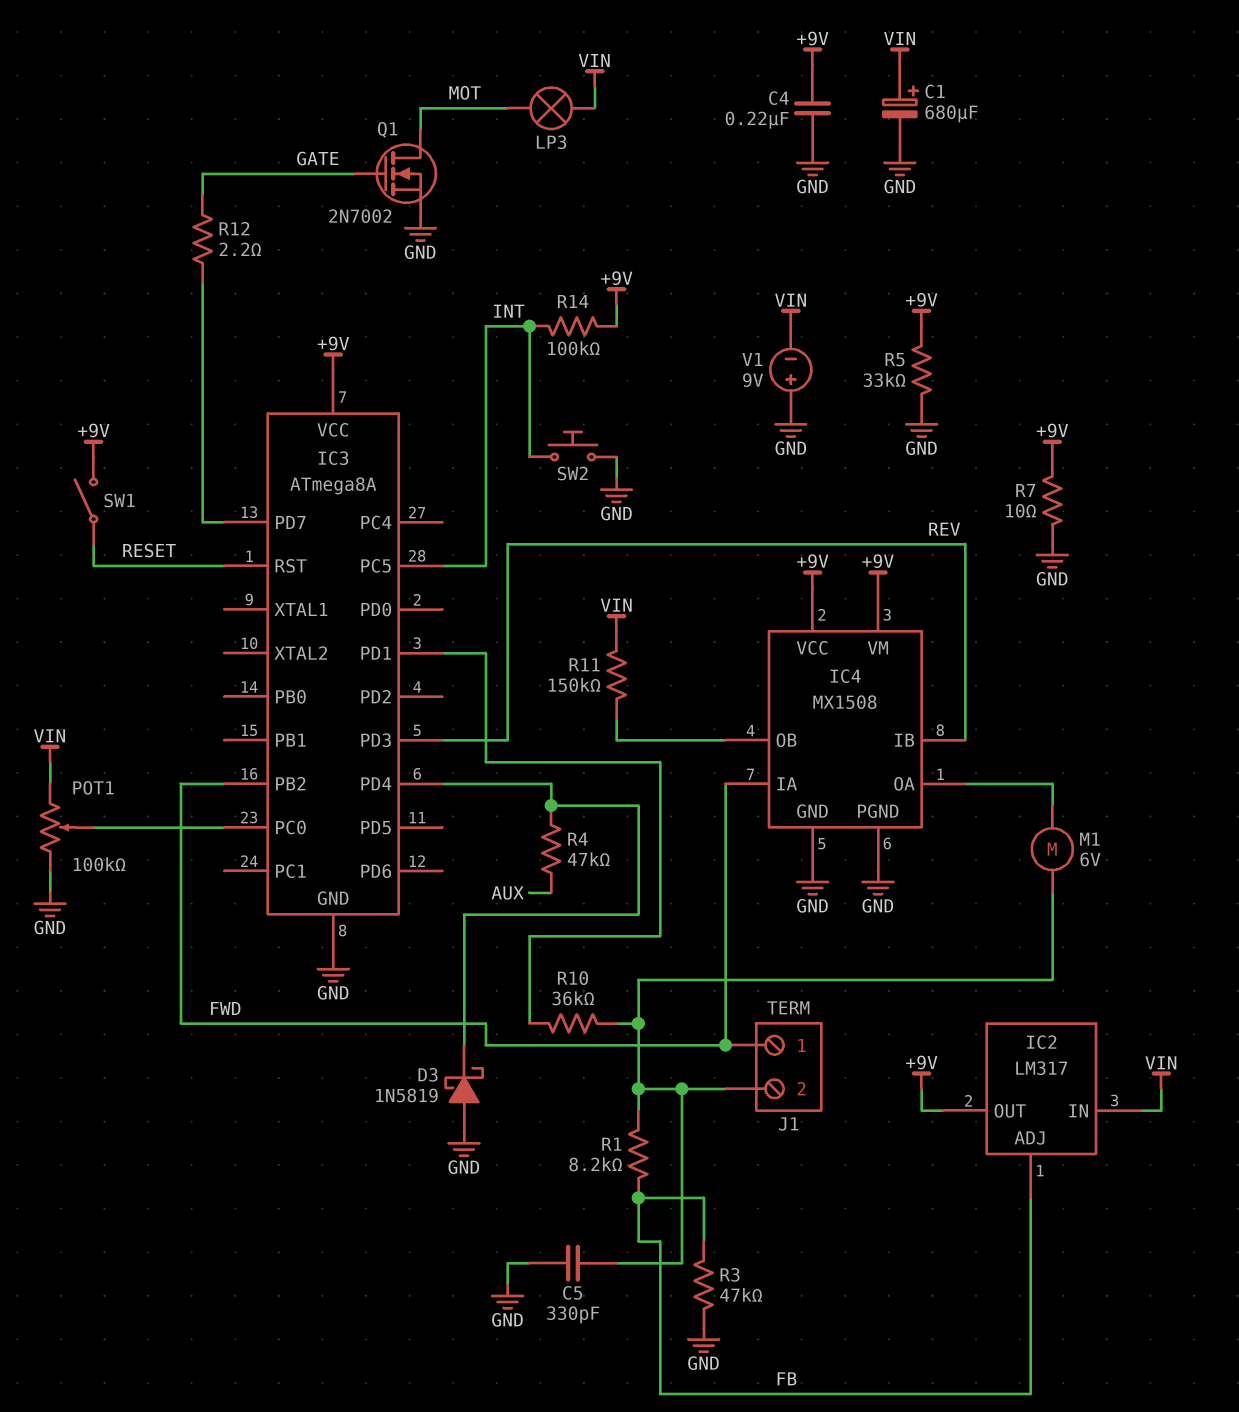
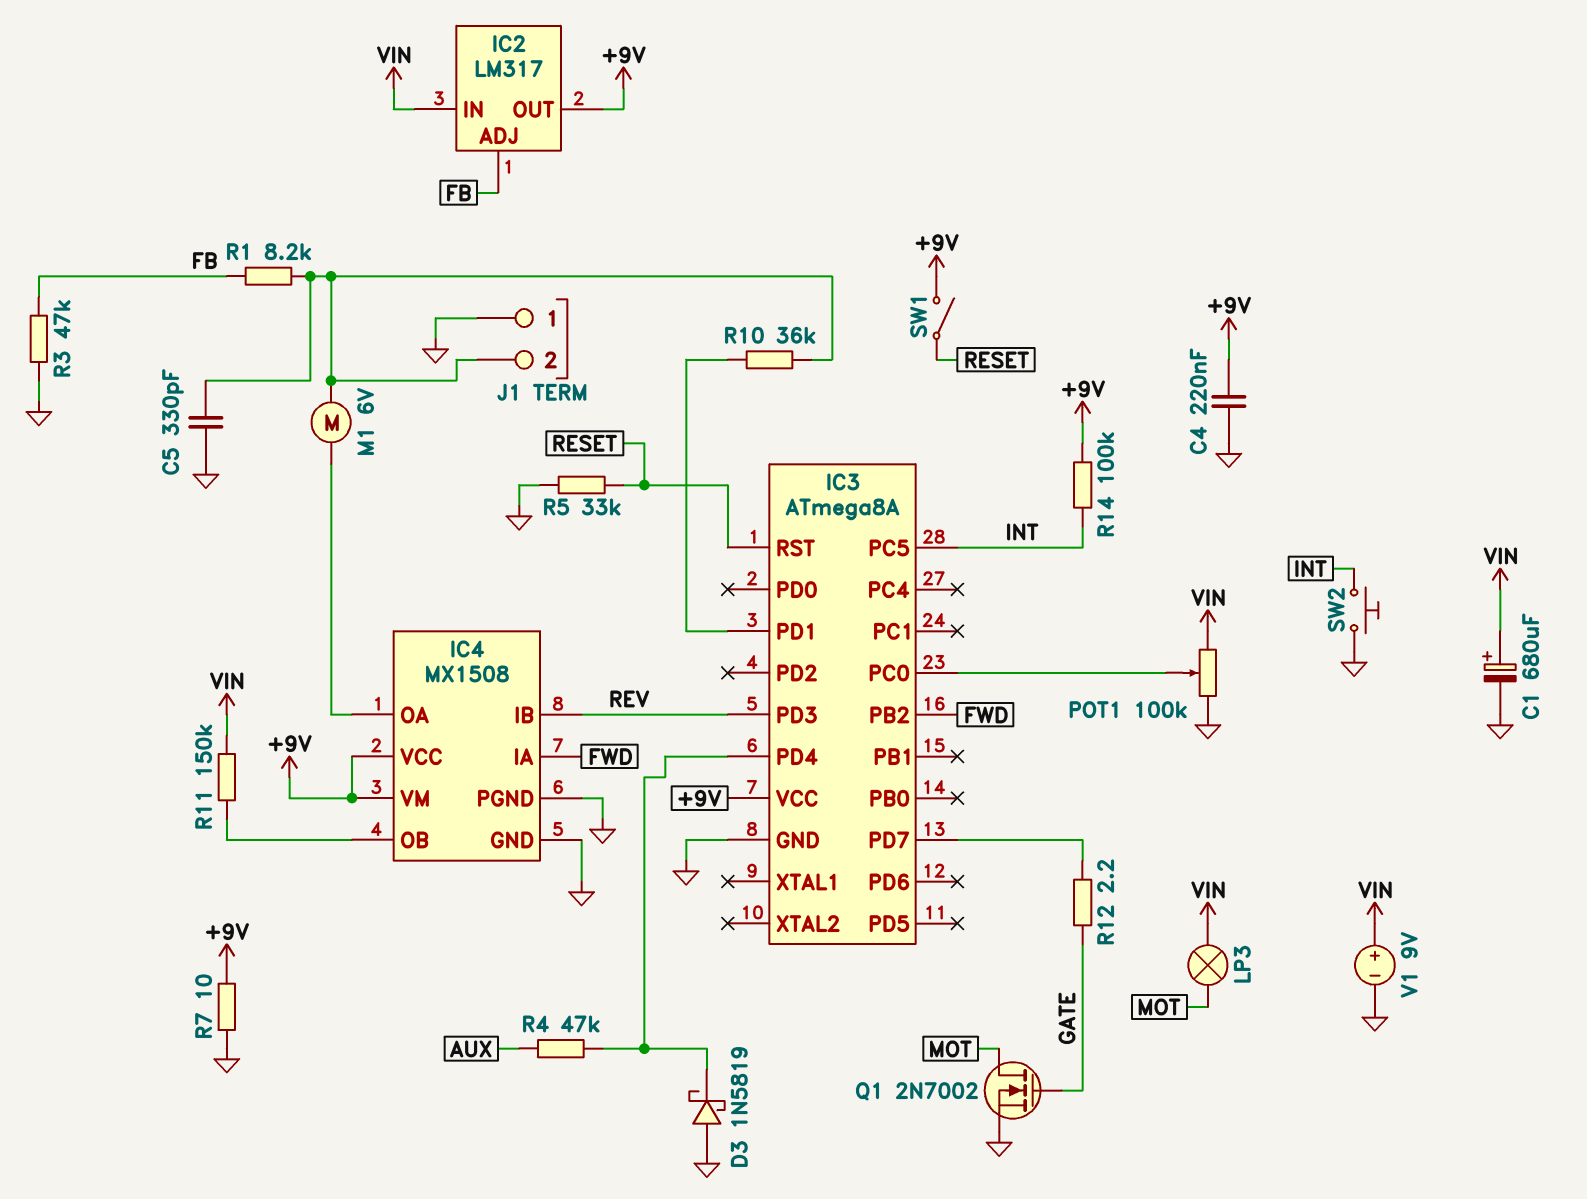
J1 pin 1: FWD -> GND
R5: 33k (+9V, GND) -> 33k (GND, RESET)
V1: 9V (plus GND, minus VIN) -> 9V (plus VIN, minus GND)

